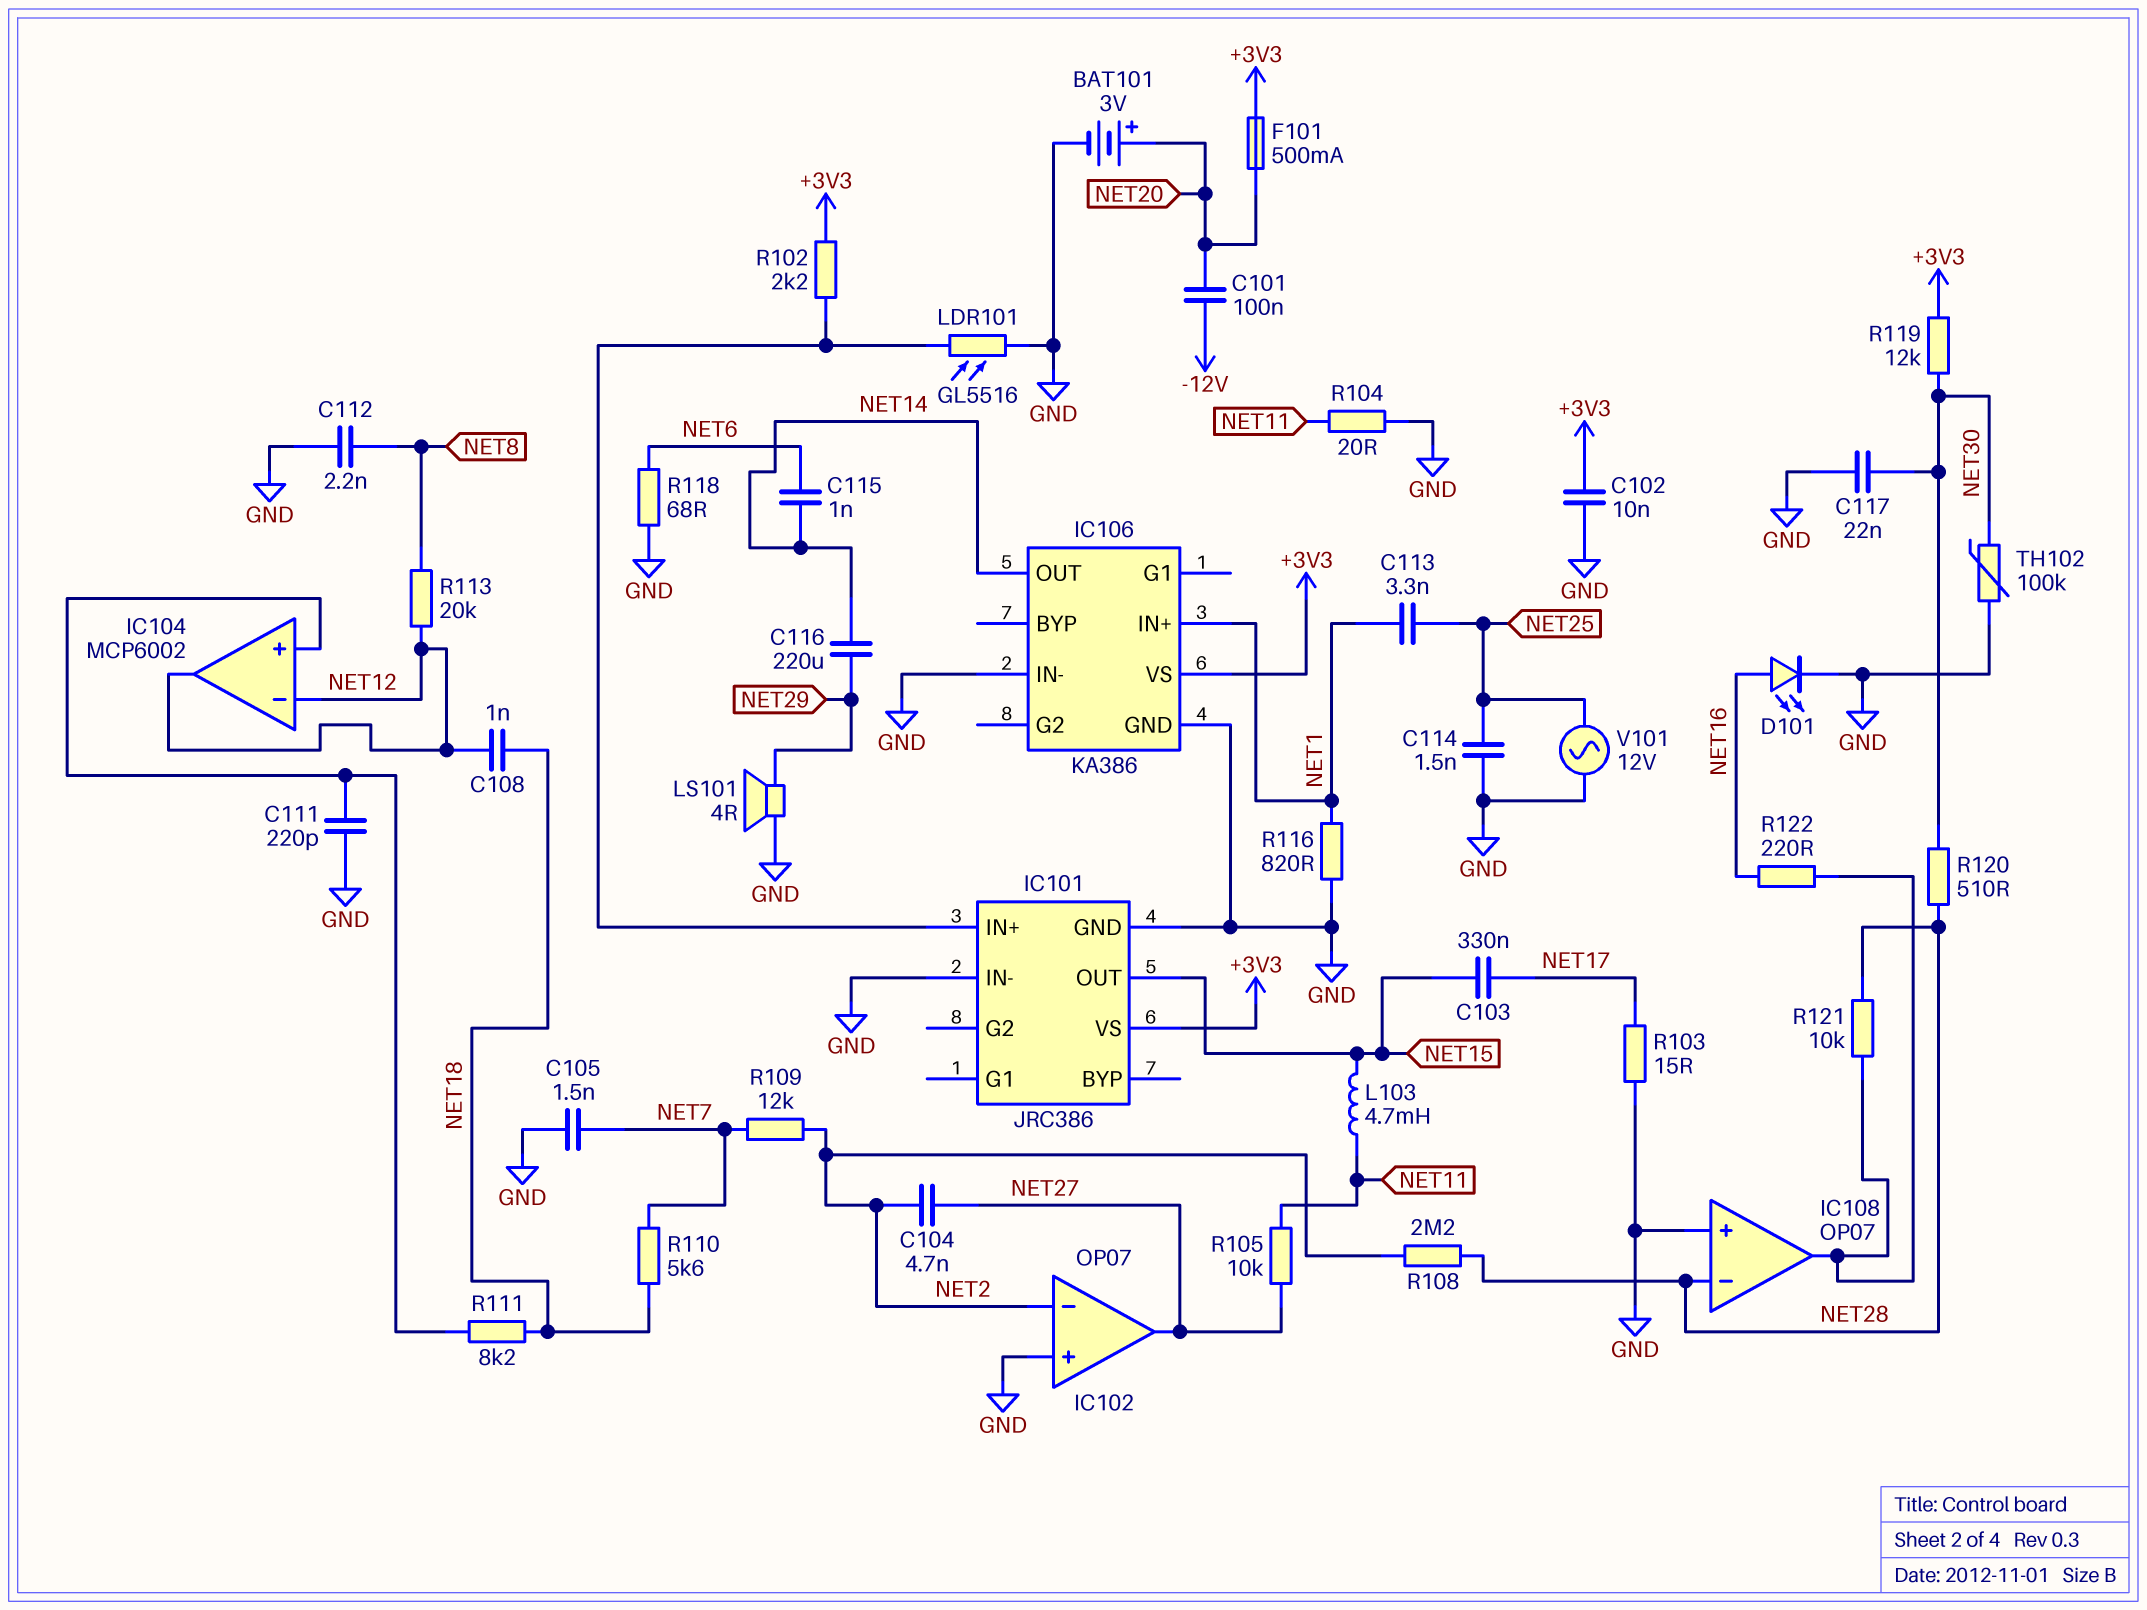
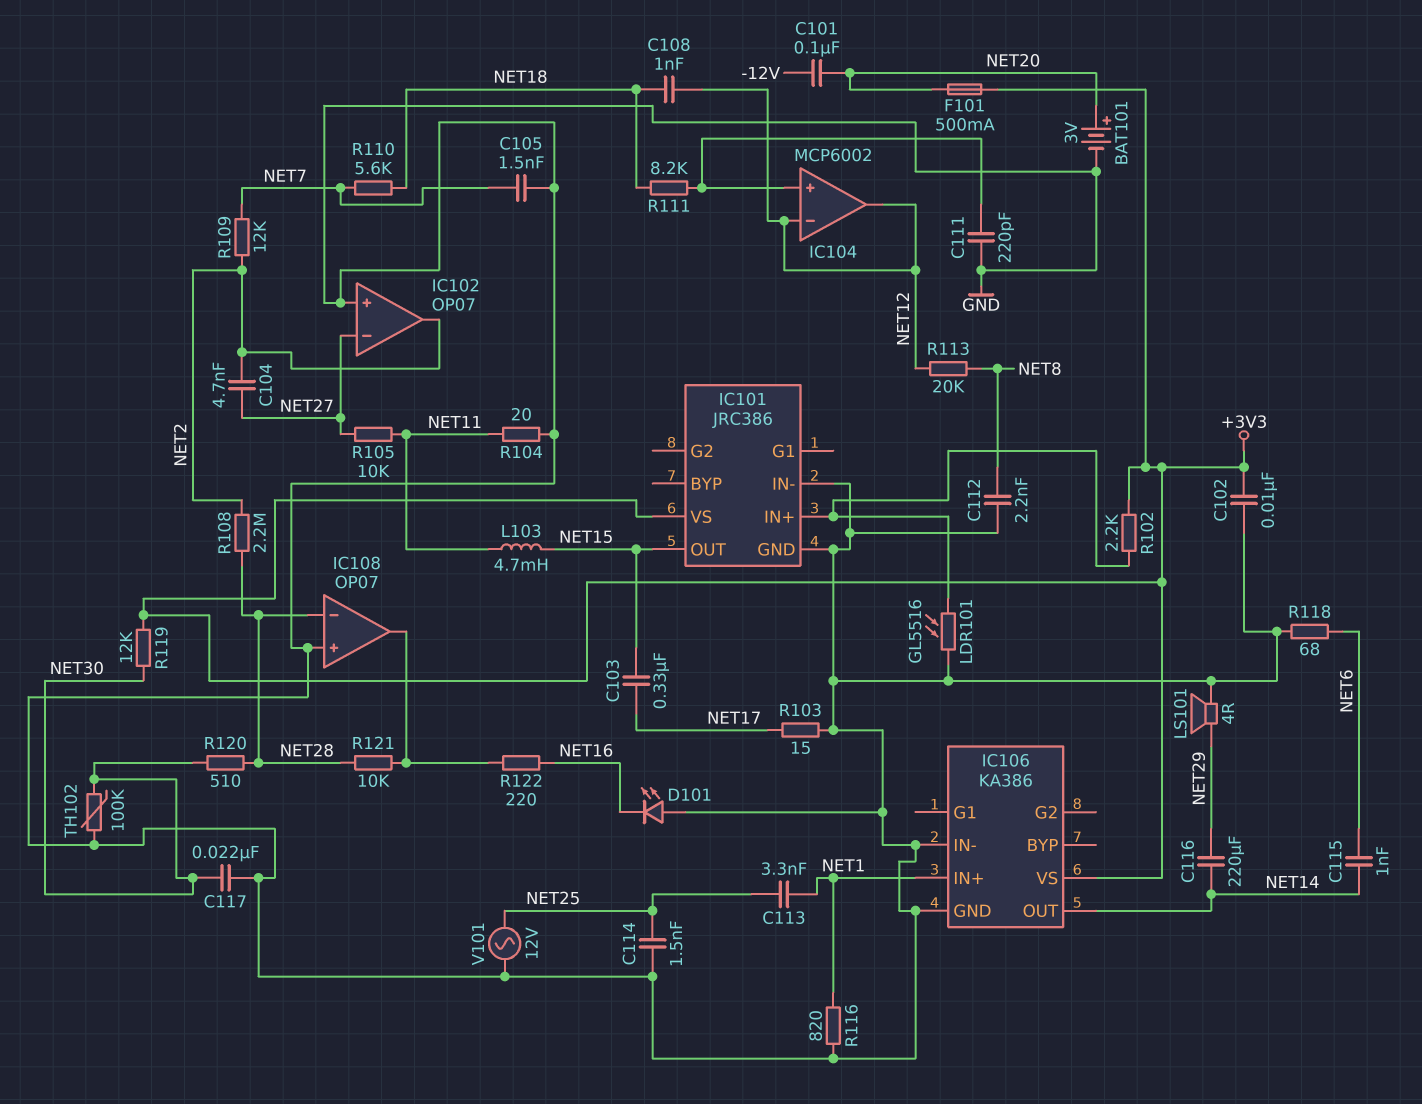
D101: LED (A NET16, K GND) -> LED (A GND, K NET16)
IC102 pin in-: NET2 -> NET27
IC102 pin out: NET27 -> NET2

